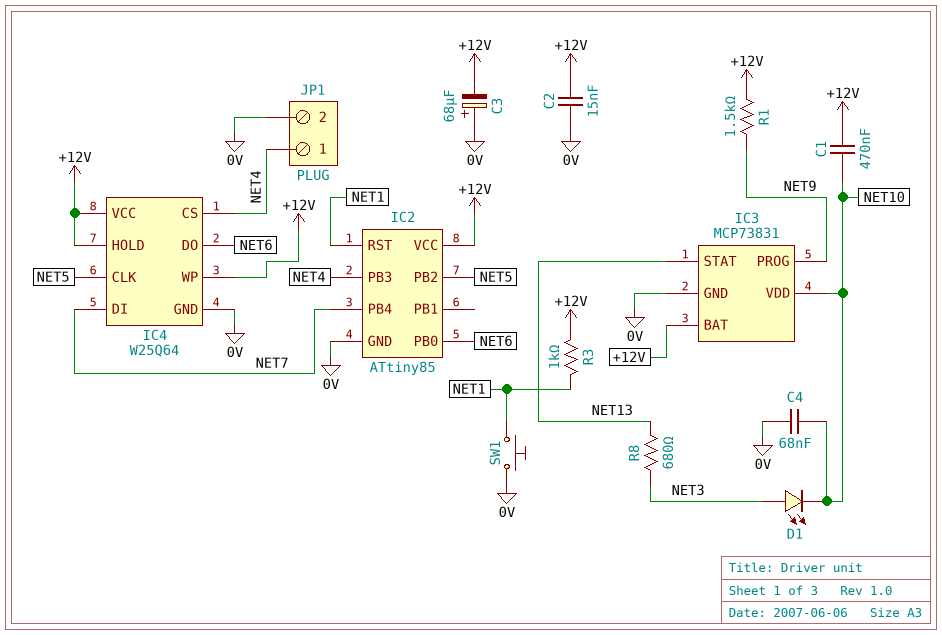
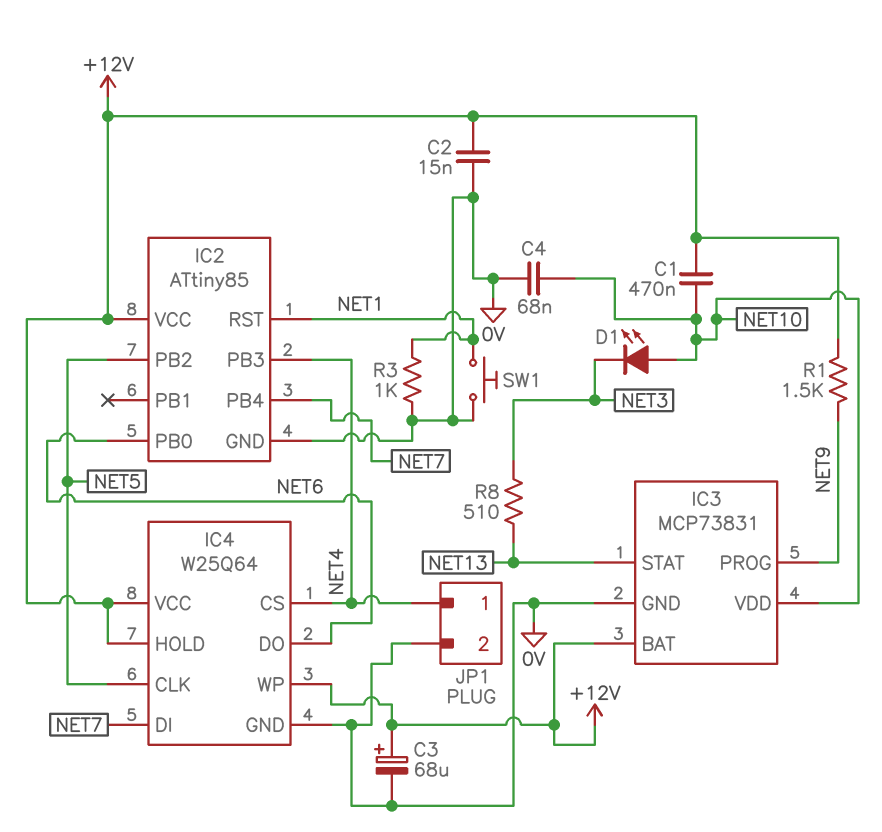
C3: 68uF (plus 0V, minus +12V) -> 68uF (plus +12V, minus 0V)
D1: LED (A NET3, K NET10) -> LED (A NET10, K NET3)
R3: 1k (+12V, NET1) -> 1k (0V, NET1)
R8: 680 (NET3, NET13) -> 510 (NET3, NET13)

